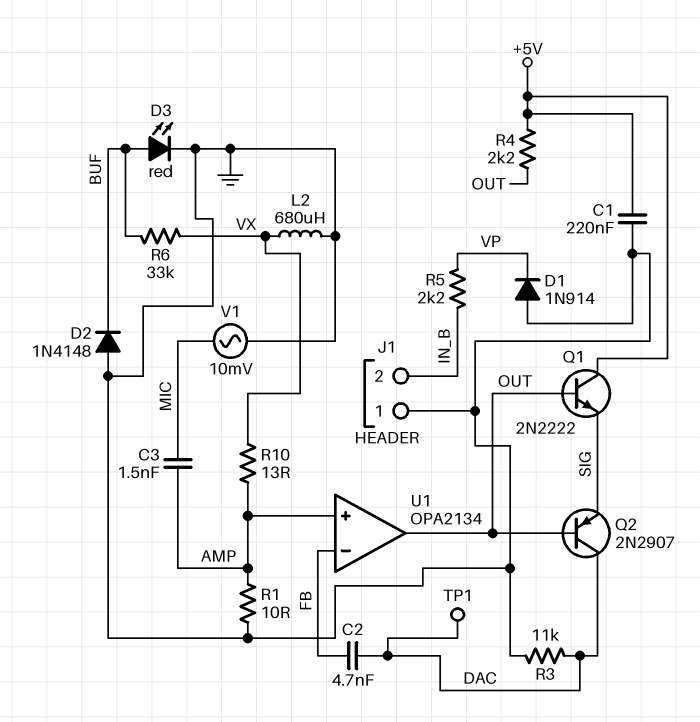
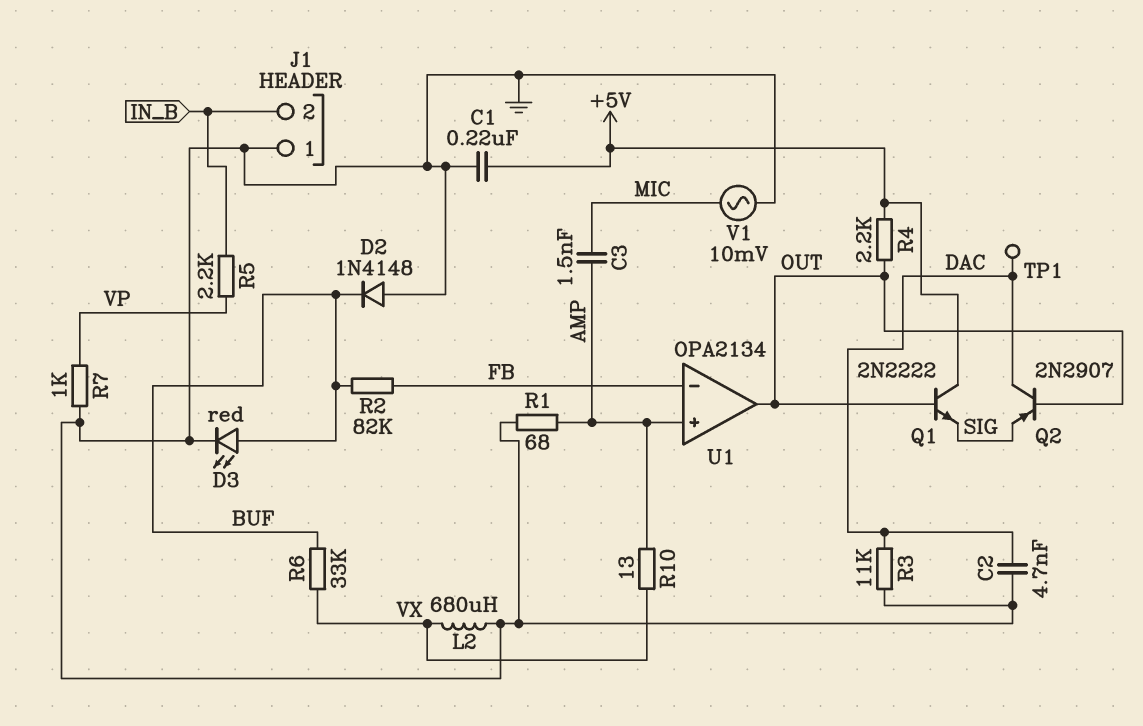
C2: 4.7nF (DAC, FB) -> 4.7nF (DAC, GND)
D1: diode 1N914 (A GND, K VP) -> none
R1: 10 (AMP, GND) -> 68 (AMP, GND)
R2: none -> 82k (BUF, FB)
R7: none -> 1k (GND, VP)

